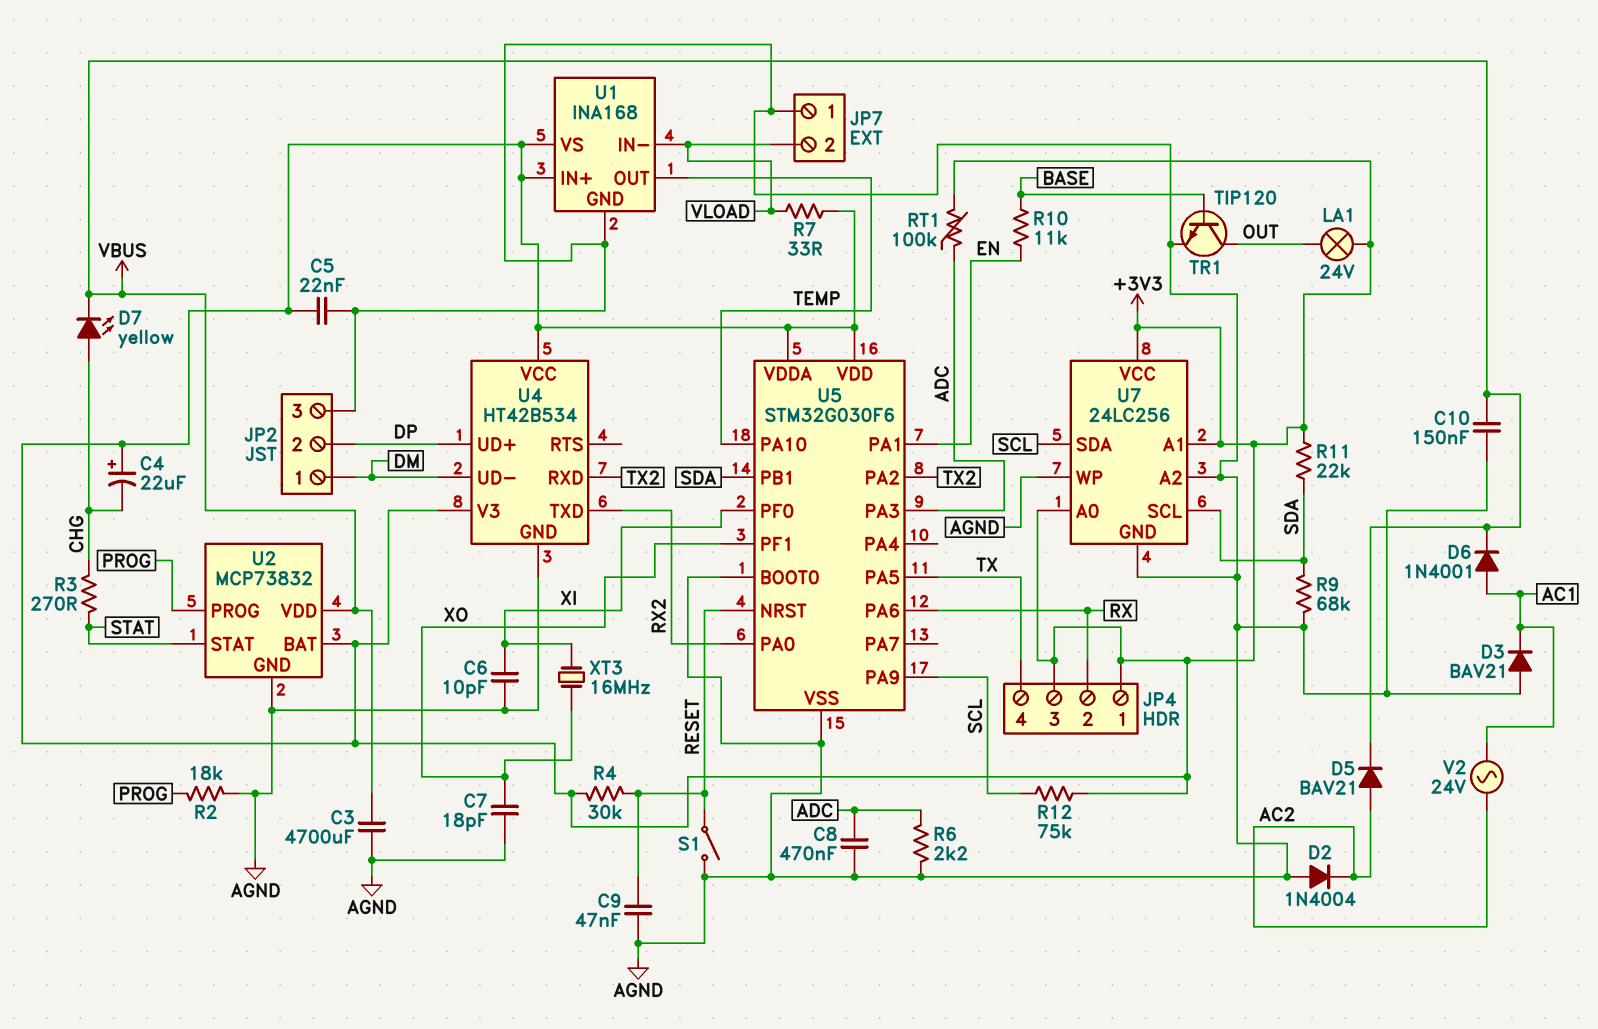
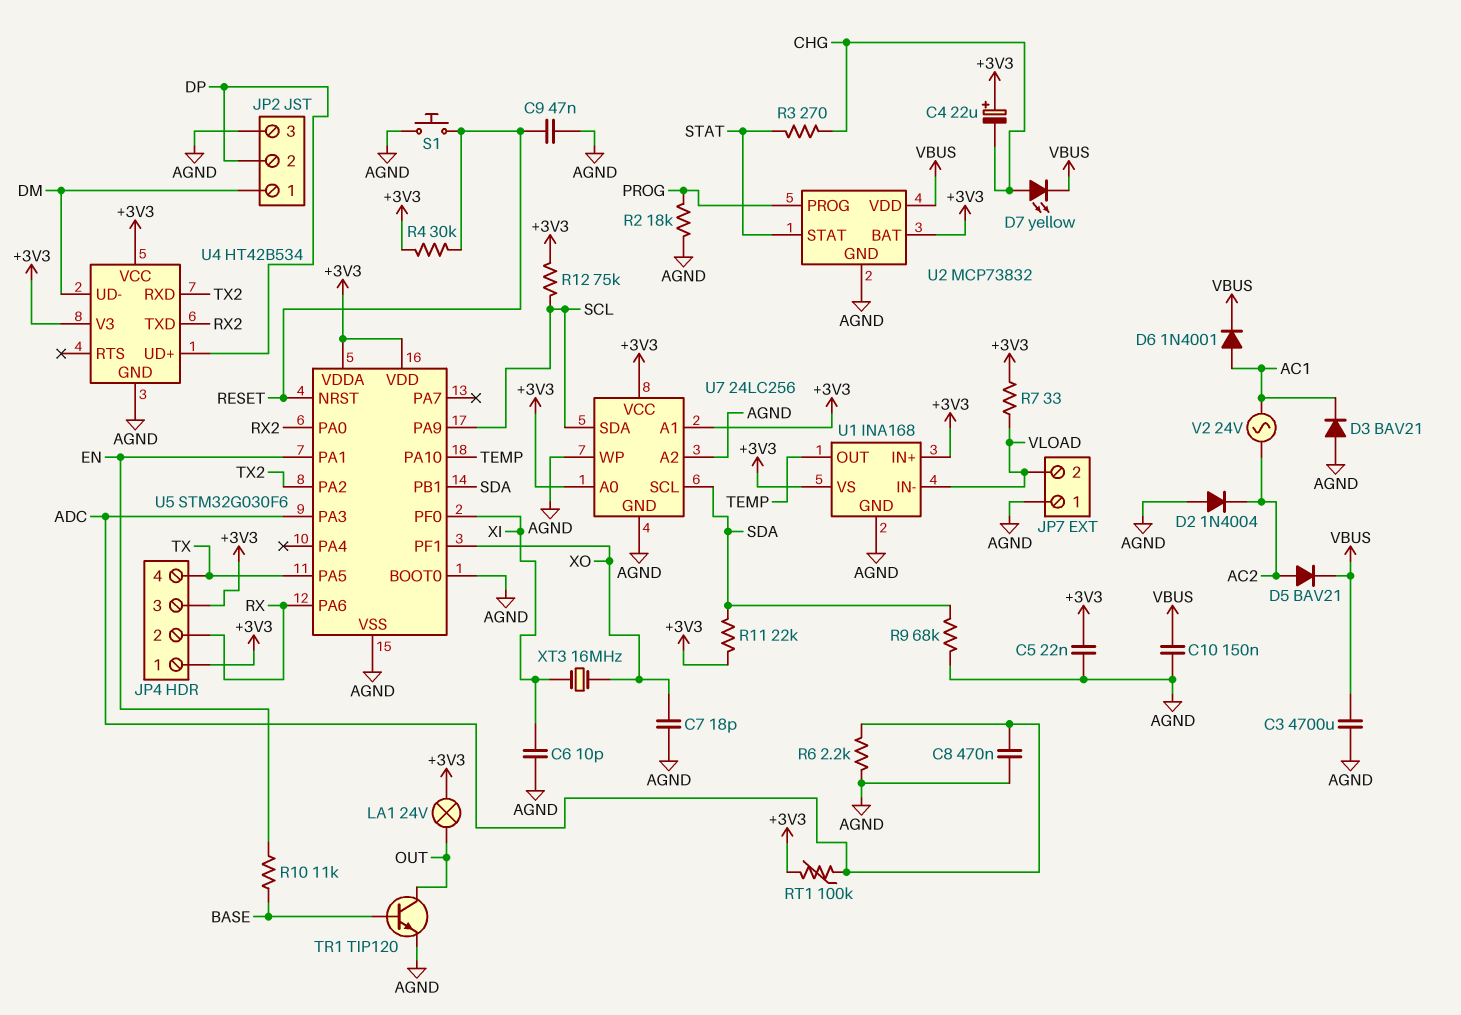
S1: switch (AGND, RESET) -> button (AGND, RESET)

